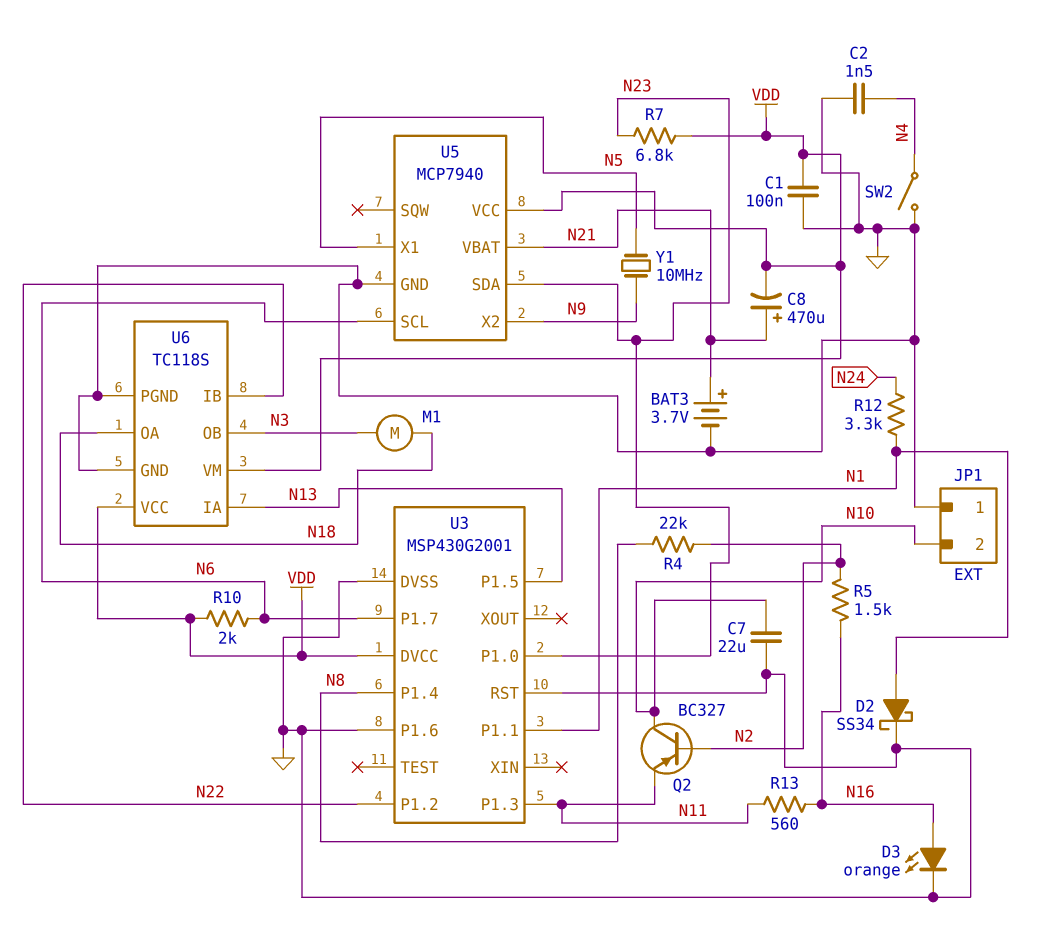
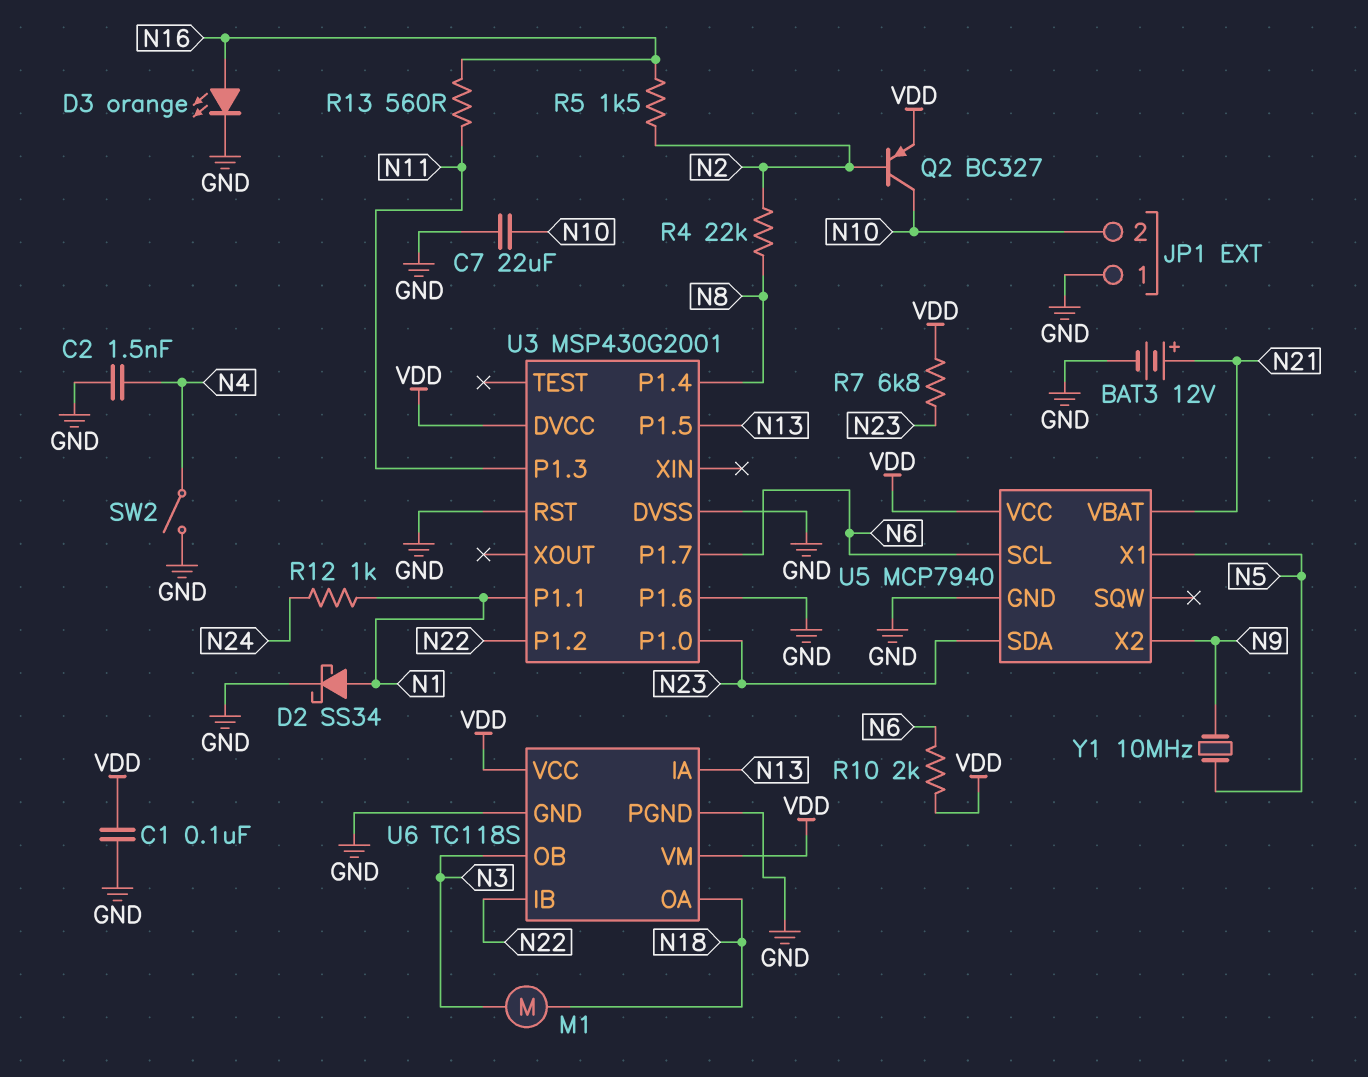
BAT3: 3.7V (plus N21, minus GND) -> 12V (plus N21, minus GND)
C8: 470uF (plus N21, minus VDD) -> none
Q2: PNP BC327 (B N2, C N10, E N11) -> PNP BC327 (B N2, C N10, E VDD)
R12: 3.3k (N1, N24) -> 1k (N1, N24)

